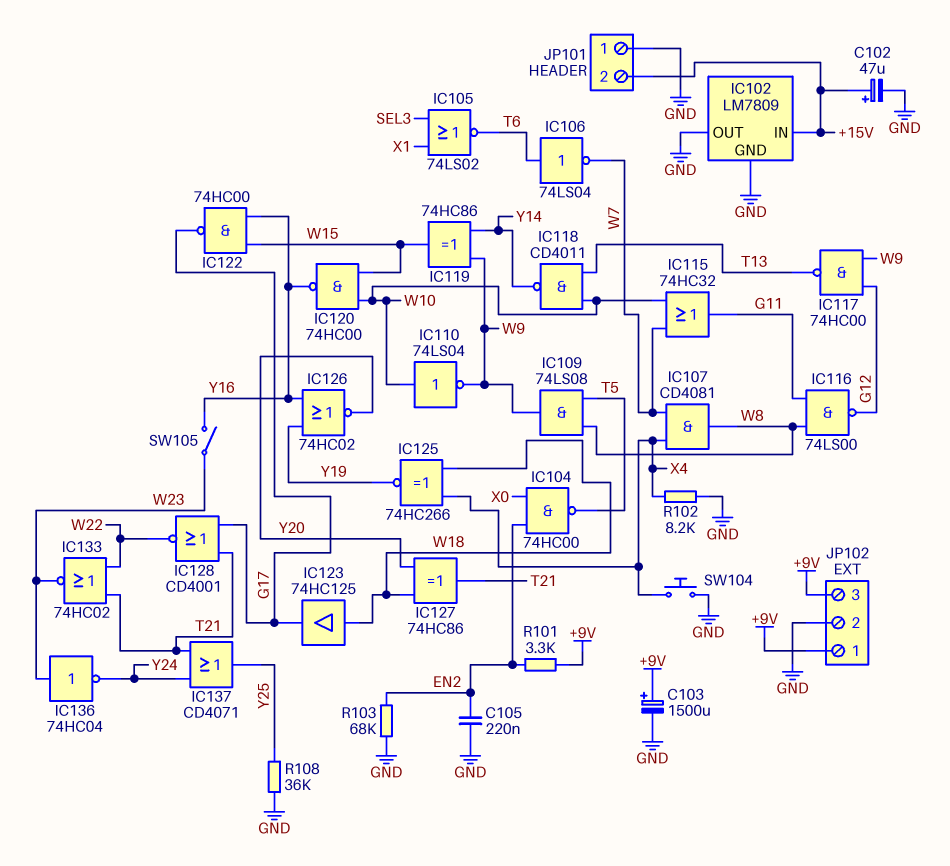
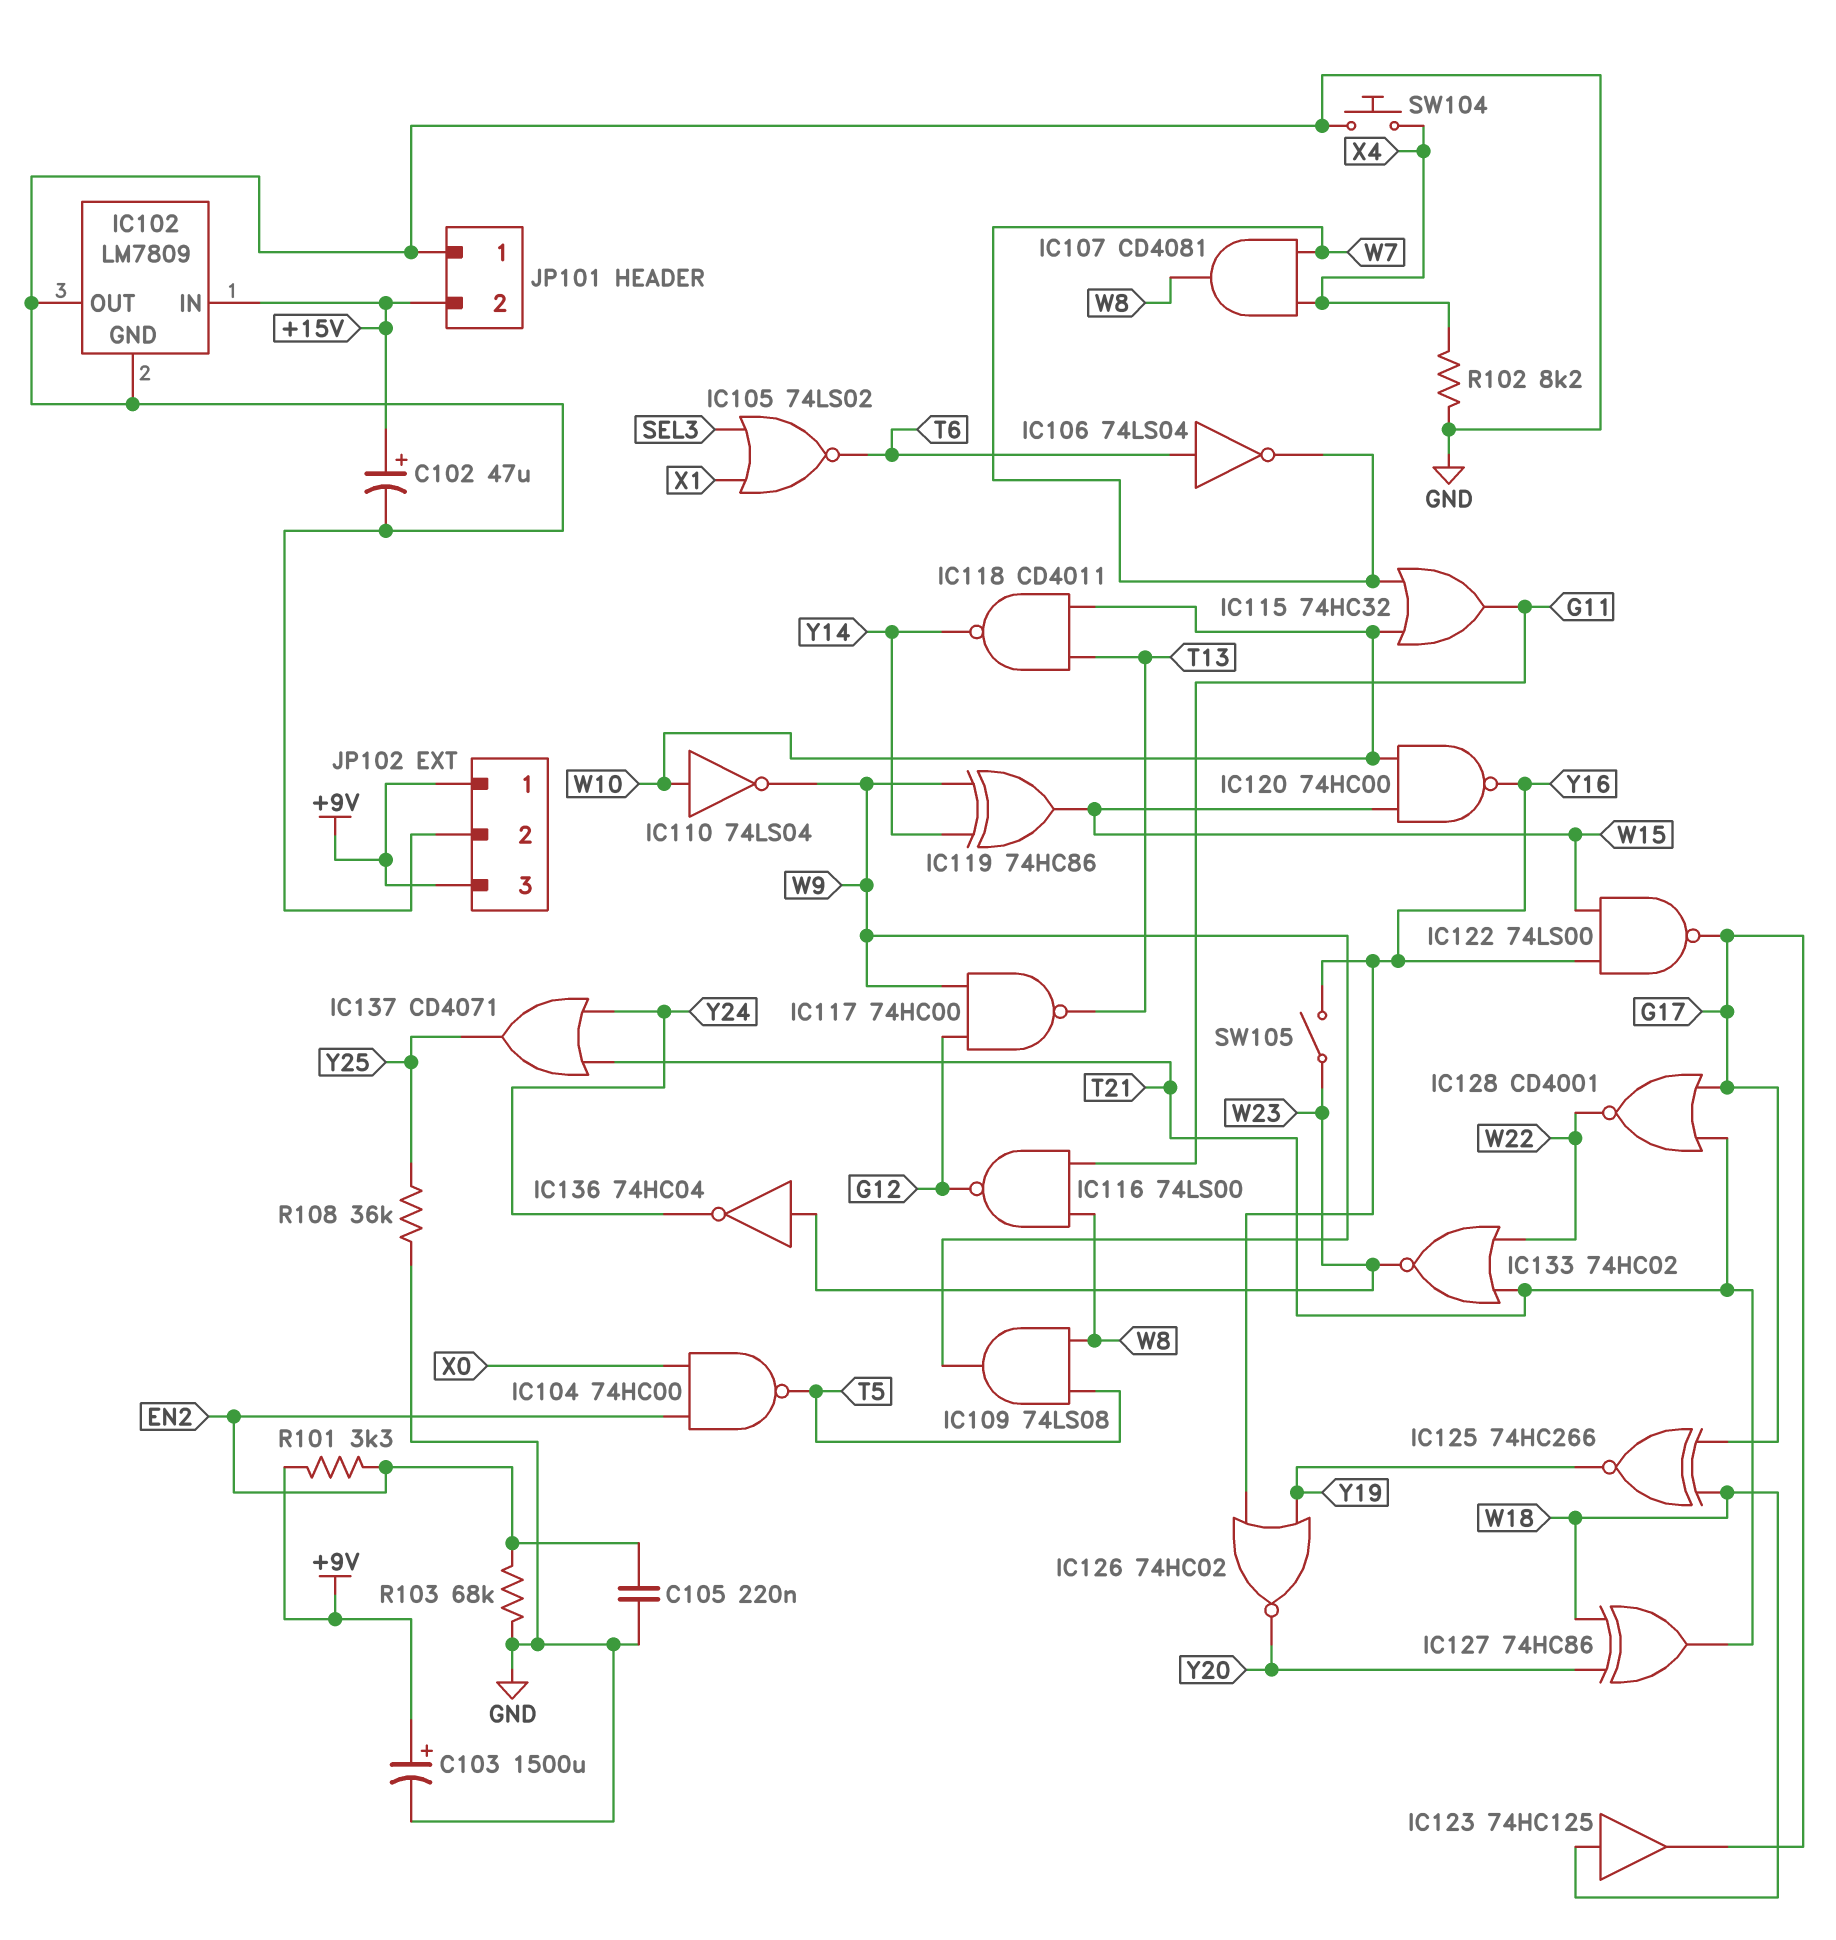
IC122: NAND 74HC00 (in W15, in Y16, out G17) -> NAND 74LS00 (in W15, in Y16, out G17)
IC125: XNOR 74HC266 (in W18, in X4, out Y19) -> XNOR 74HC266 (in G17, in W18, out Y19)

